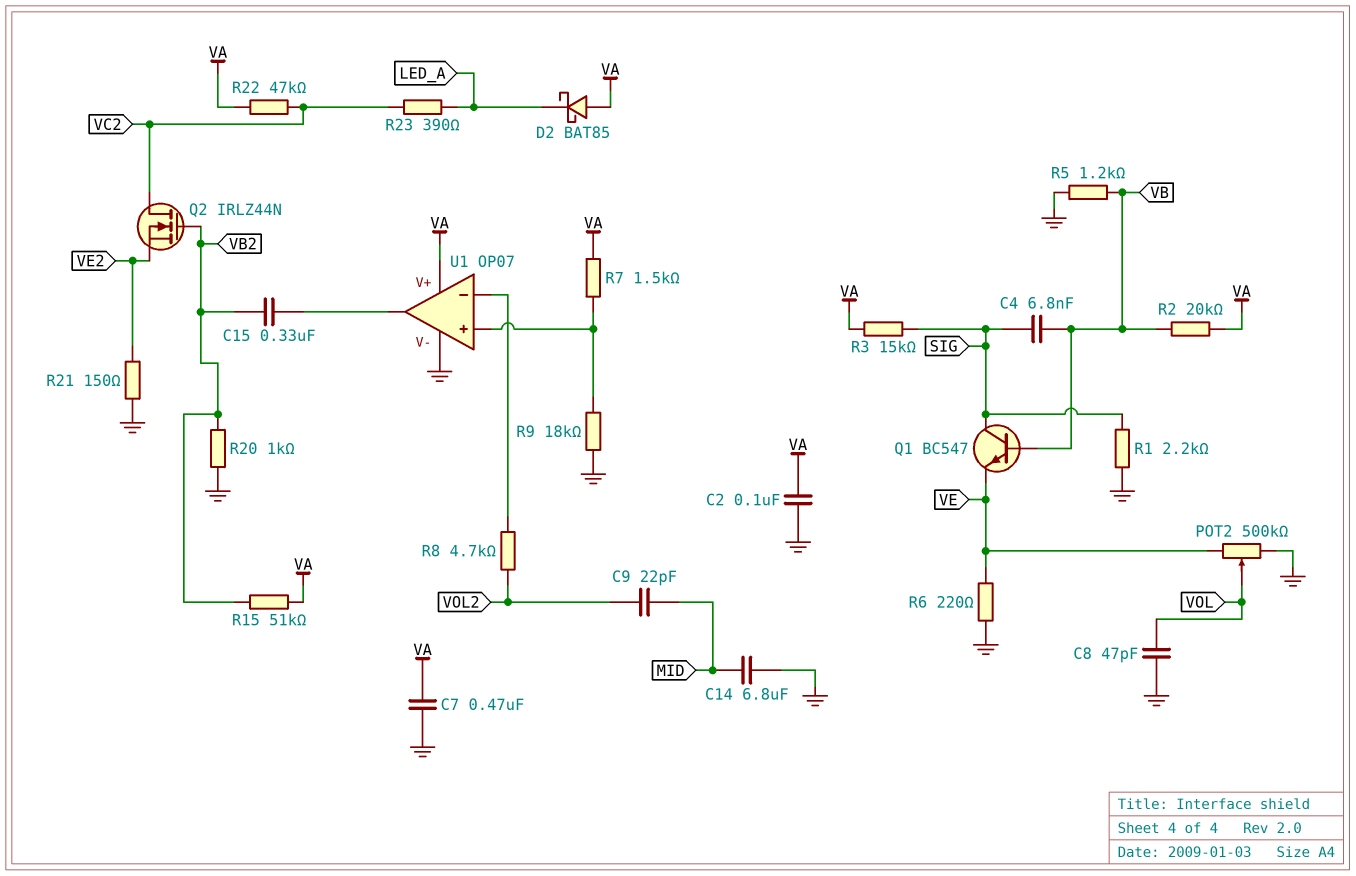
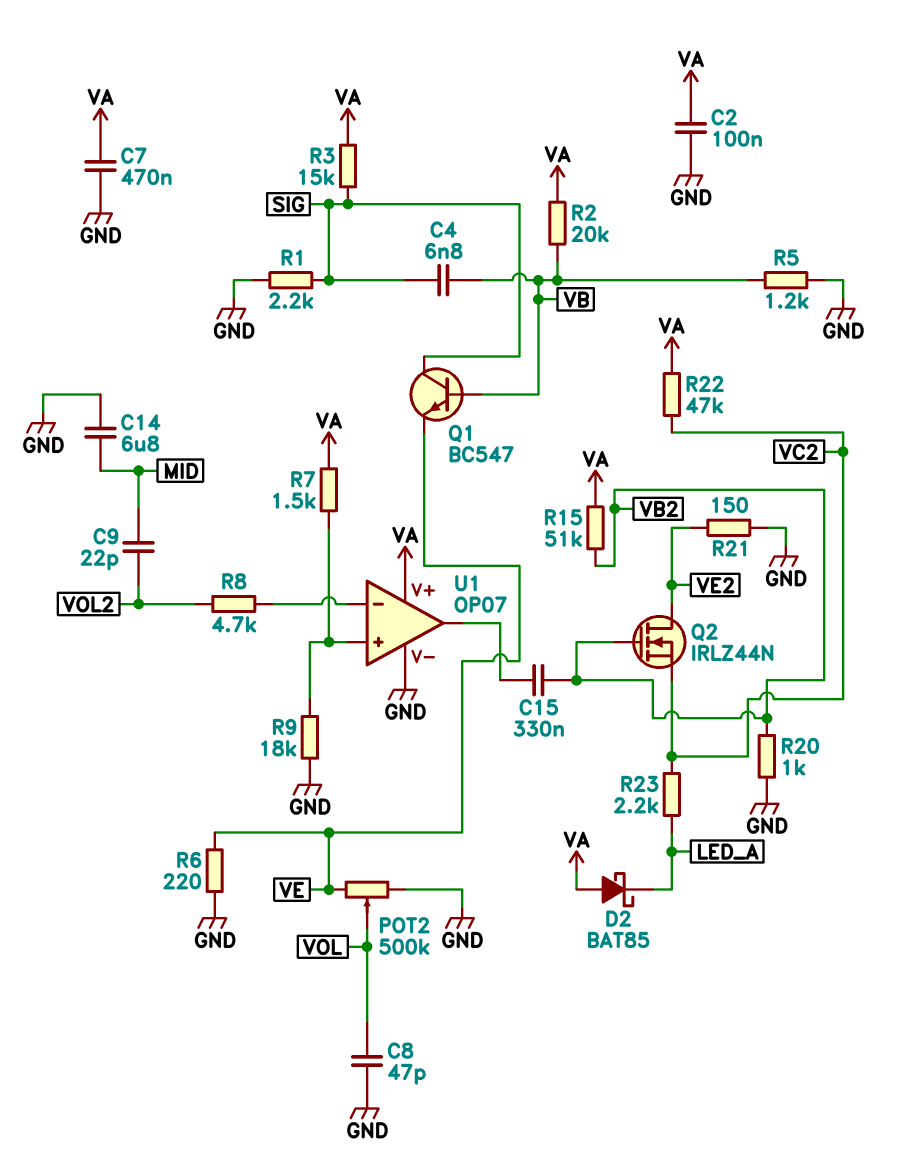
Q2: NMOS IRLZ44N (G VB2, D VC2, S VE2) -> NMOS IRLZ44N (G VB2, D VE2, S VC2)
R23: 390 (LED_A, VC2) -> 2.2k (LED_A, VC2)

